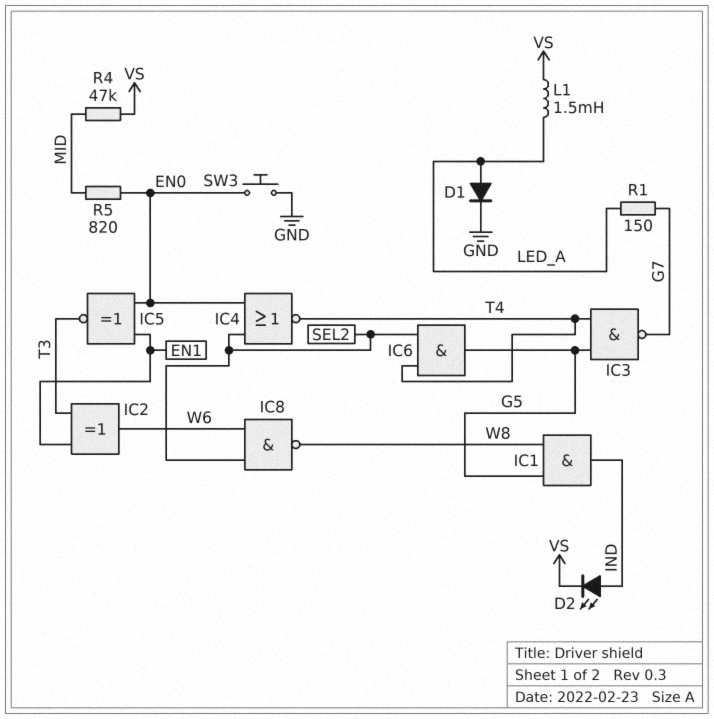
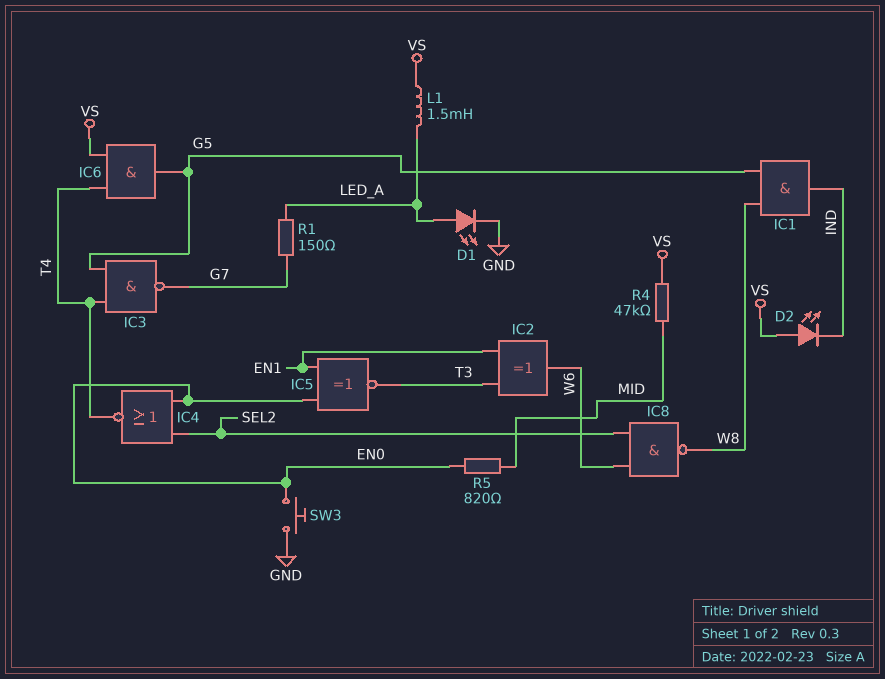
D1: diode (A LED_A, K GND) -> LED (A LED_A, K GND)
D2: LED (A IND, K VS) -> LED (A VS, K IND)
IC6: AND (in SEL2, in T4, out G5) -> AND (in T4, in VS, out G5)

